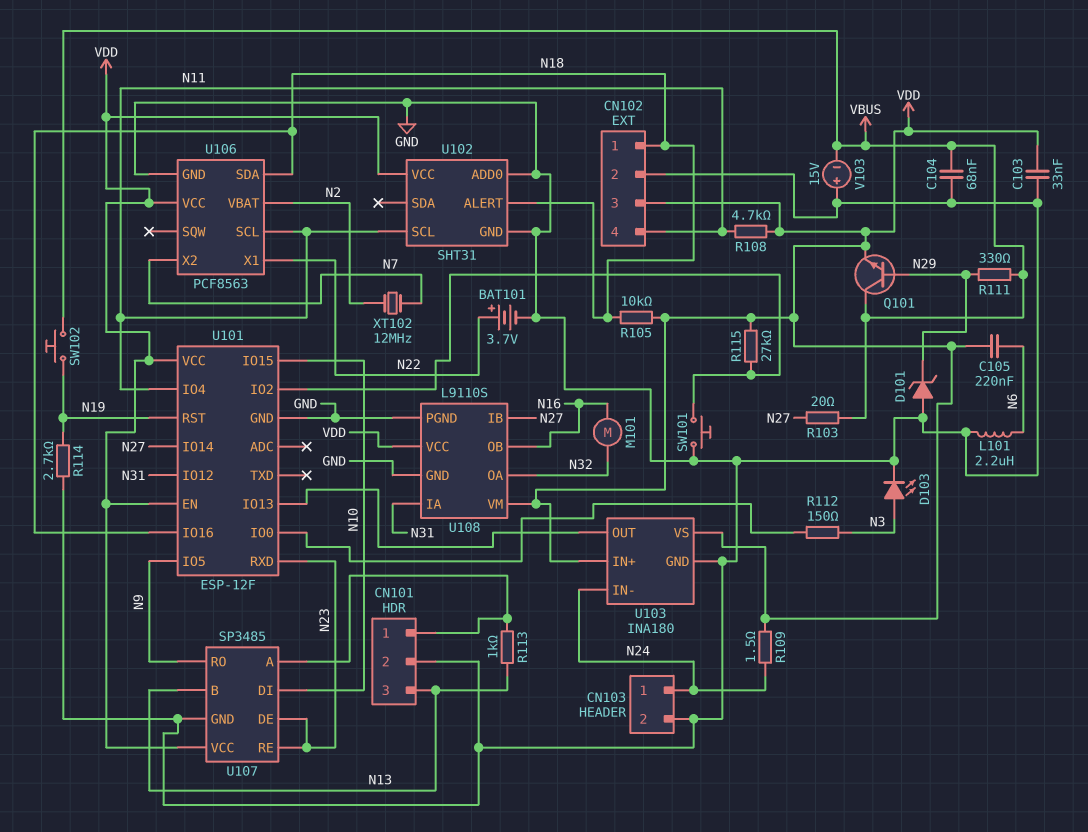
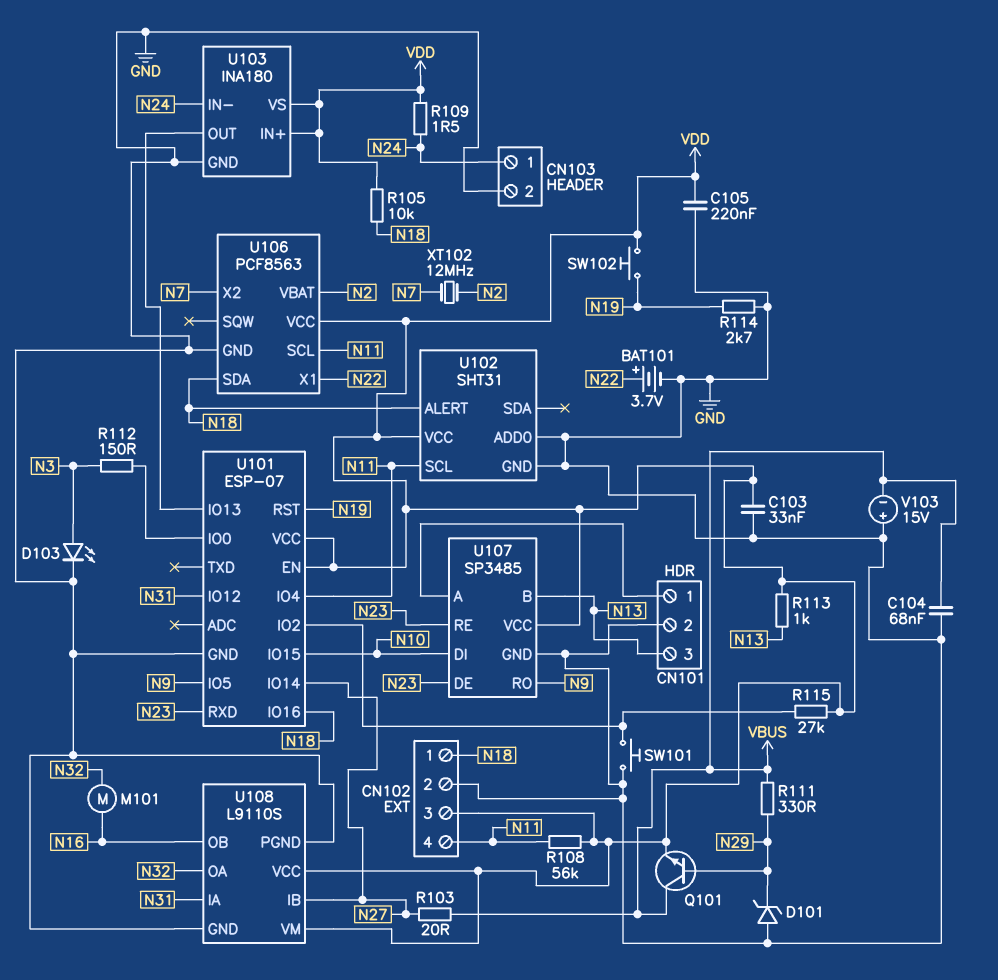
C105: 220nF (N6, VDD) -> 220nF (GND, VDD)
L101: 2.2uH (GND, N6) -> none
R108: 4.7k (N11, VDD) -> 56k (N11, VDD)
R113: 1k (CN101/1, N13) -> 1k (N13, VDD)
SW102: button (N19, VBUS) -> button (N19, VDD)
U101: ESP-12F -> ESP-07

